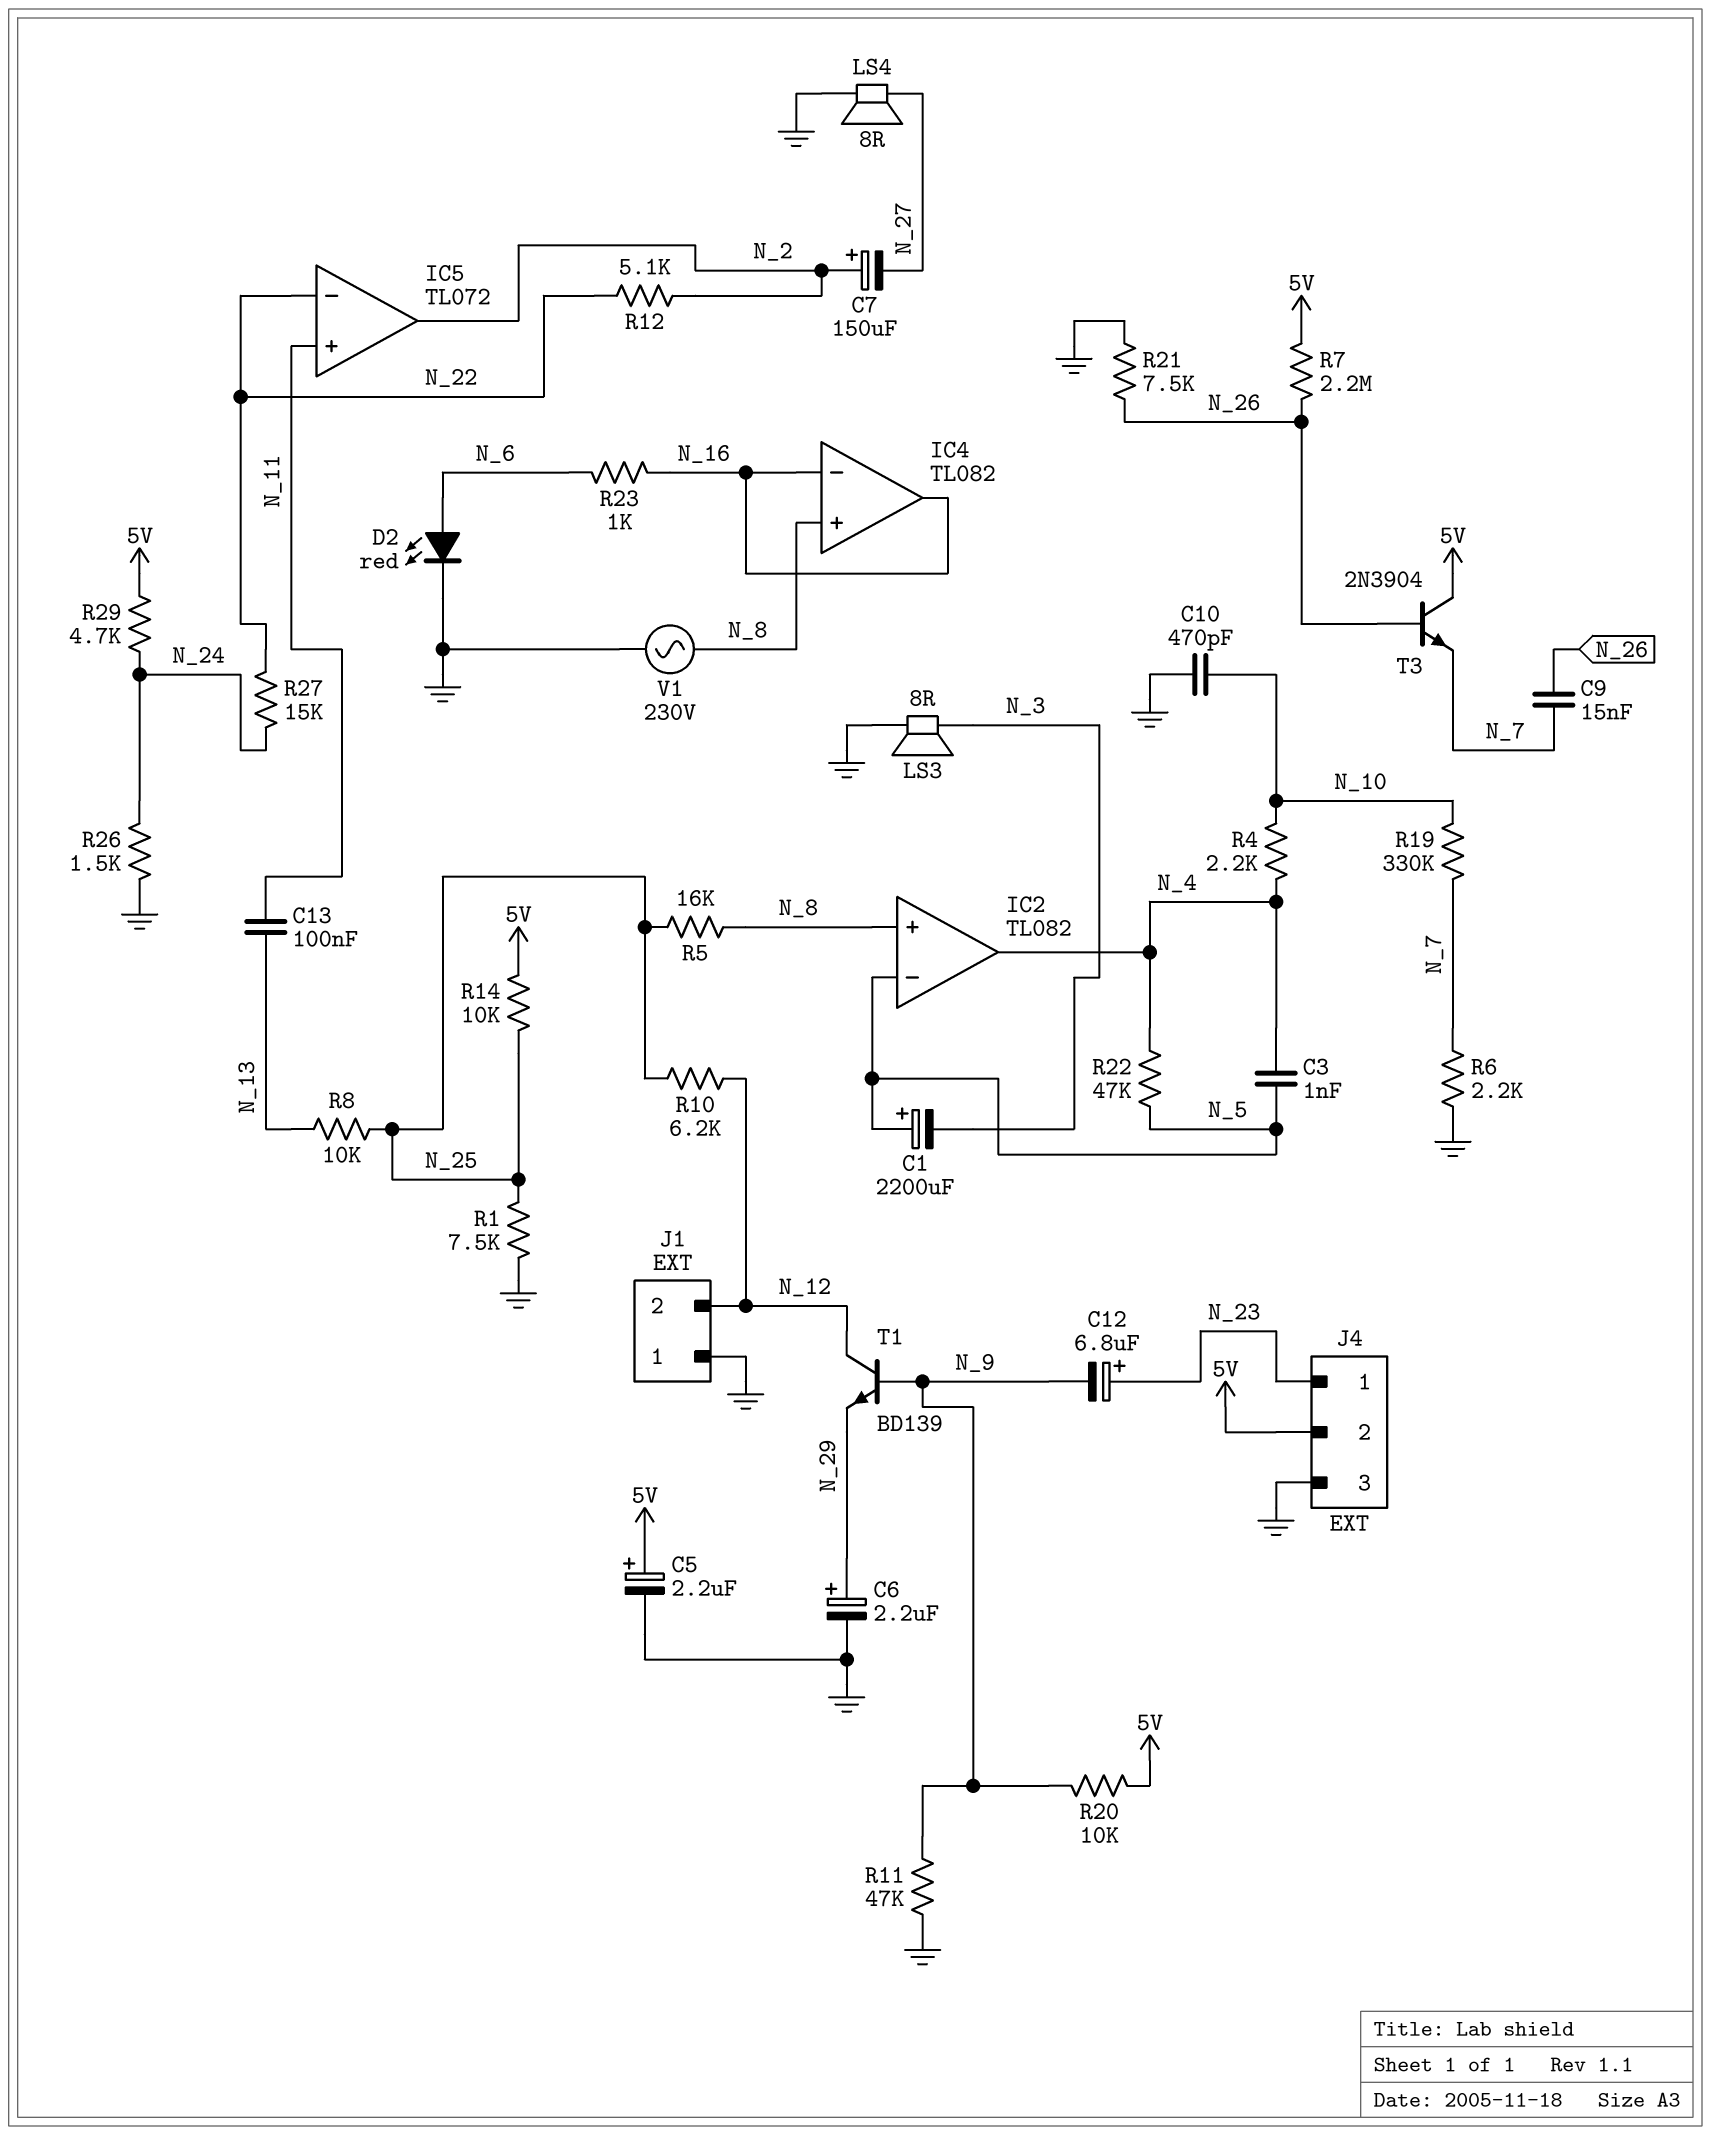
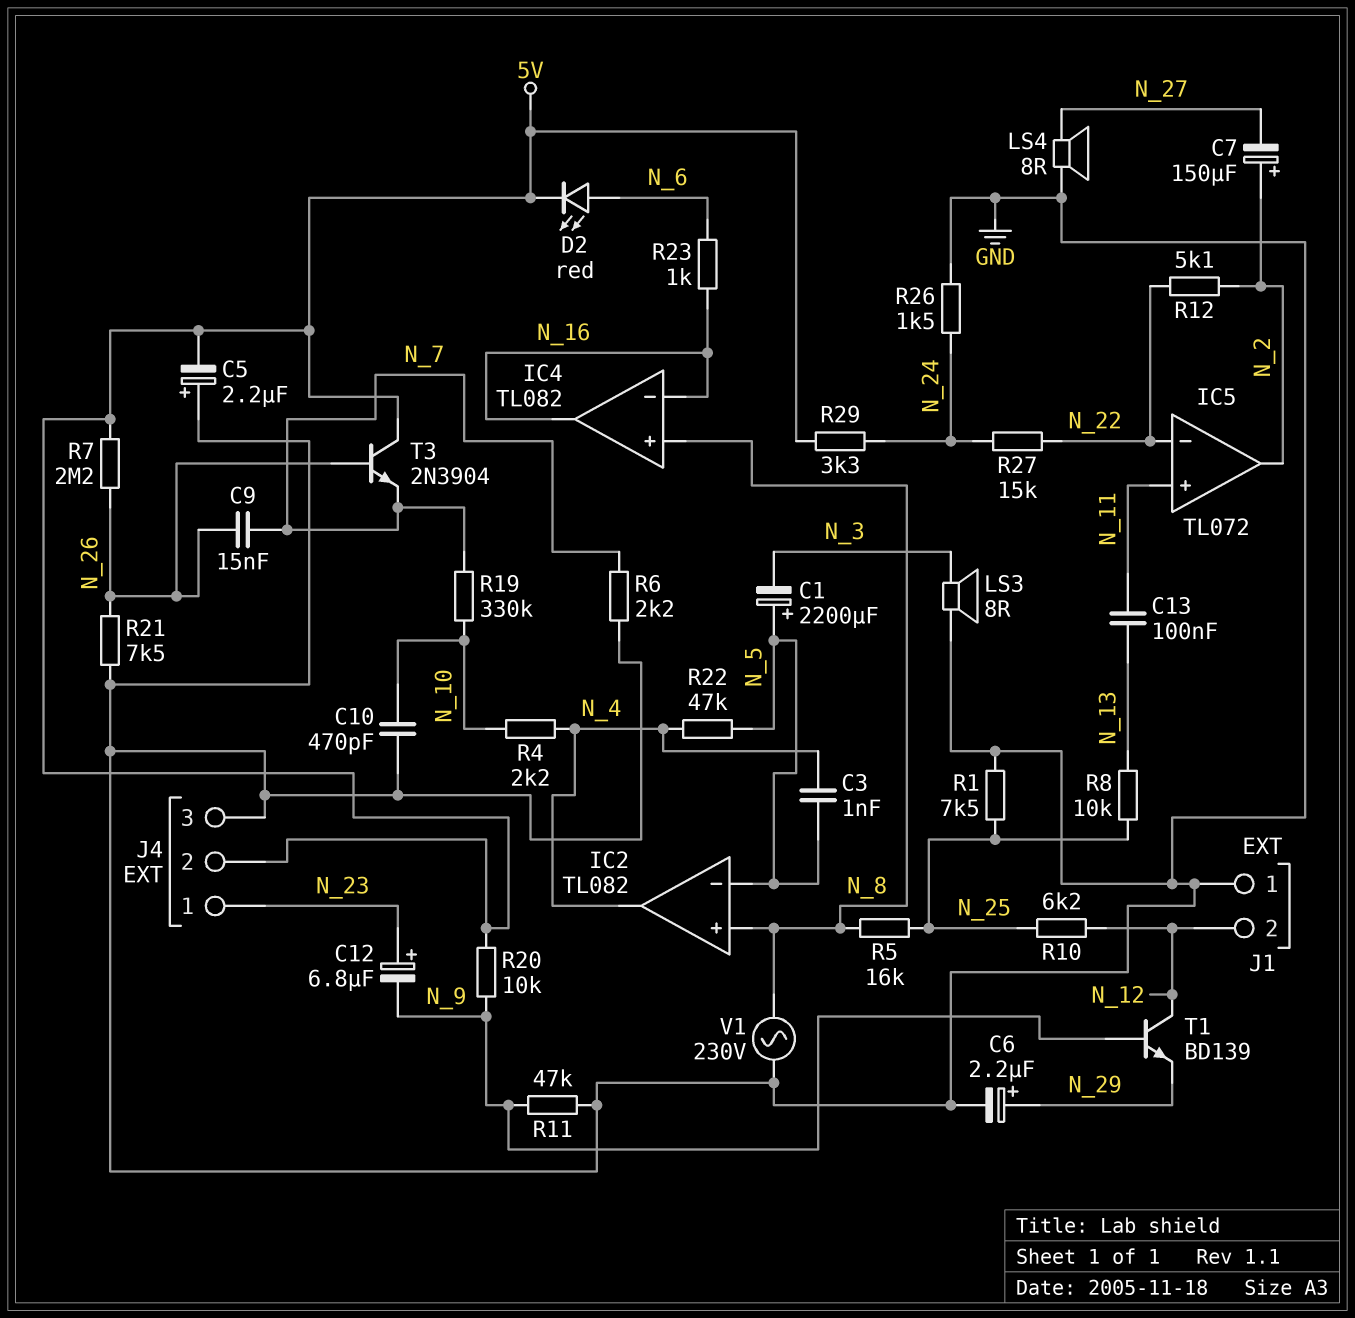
C5: 2.2uF (plus 5V, minus GND) -> 2.2uF (plus GND, minus 5V)
D2: LED red (A N_6, K GND) -> LED red (A N_6, K 5V)
R14: 10k (5V, N_25) -> none
R29: 4.7k (5V, N_24) -> 3.3k (5V, N_24)

